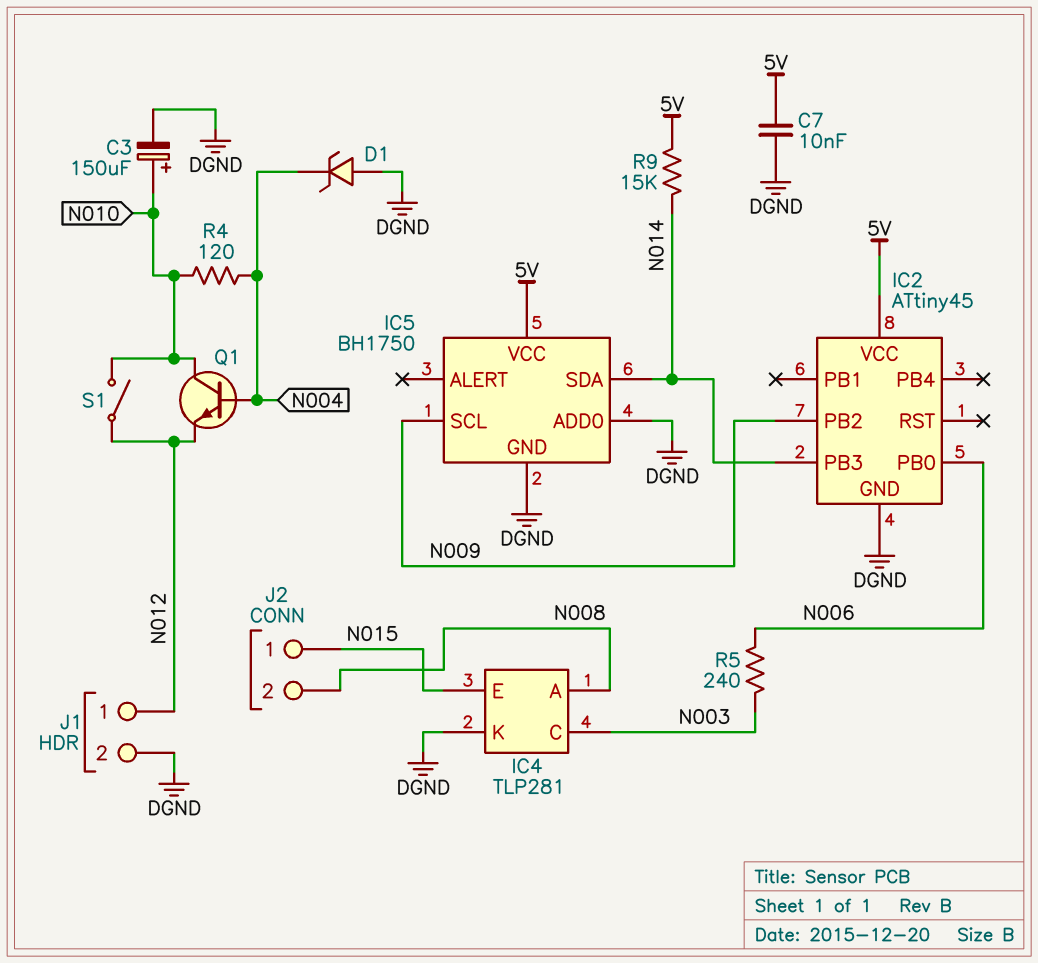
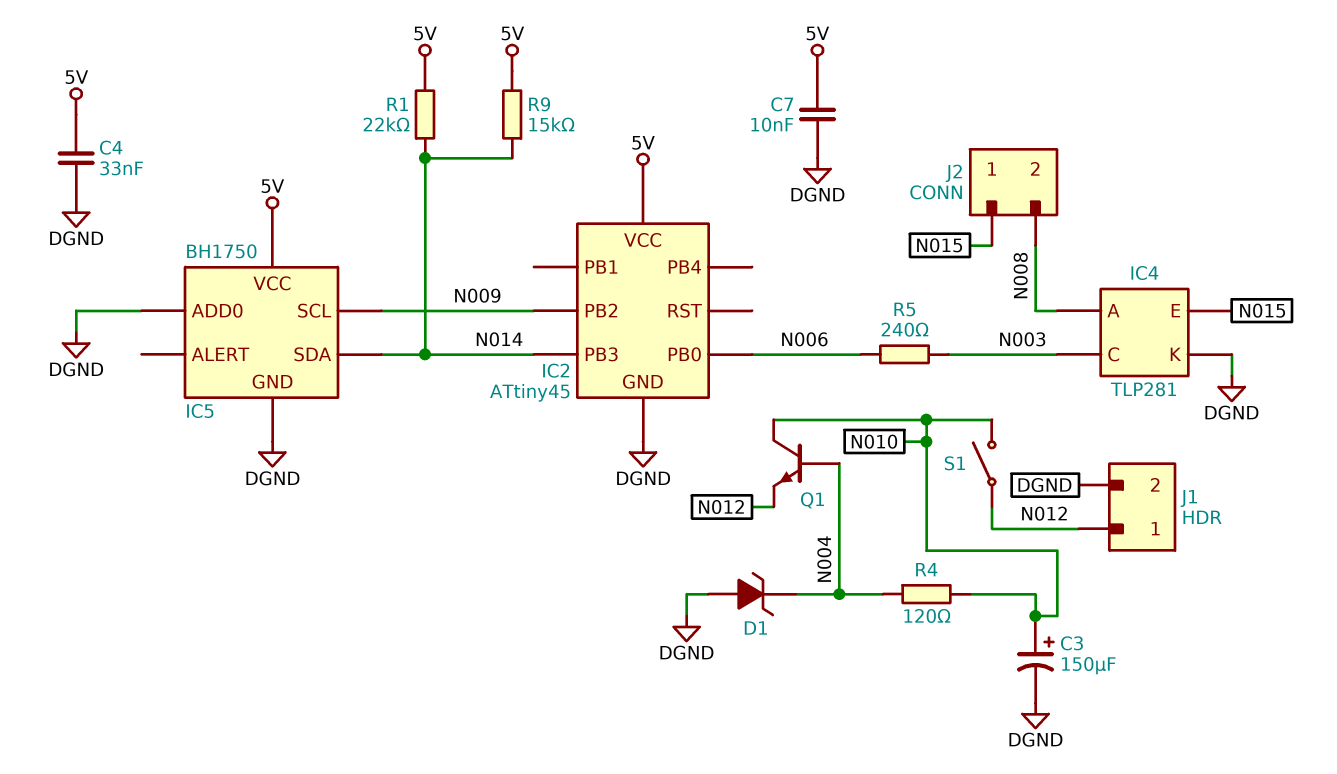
C4: none -> 33nF (5V, DGND)
R1: none -> 22k (5V, N014)

